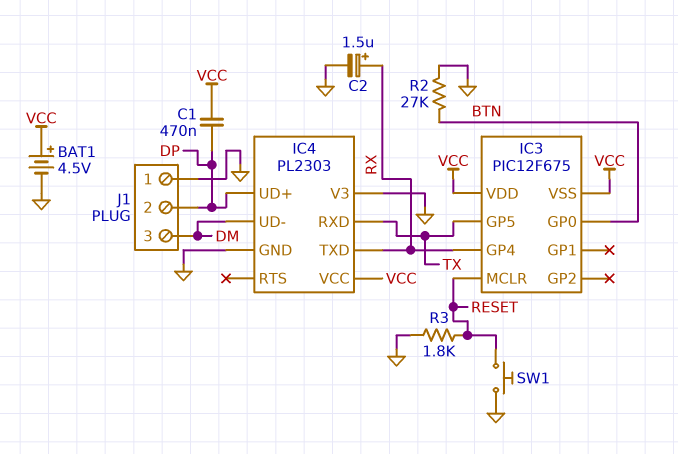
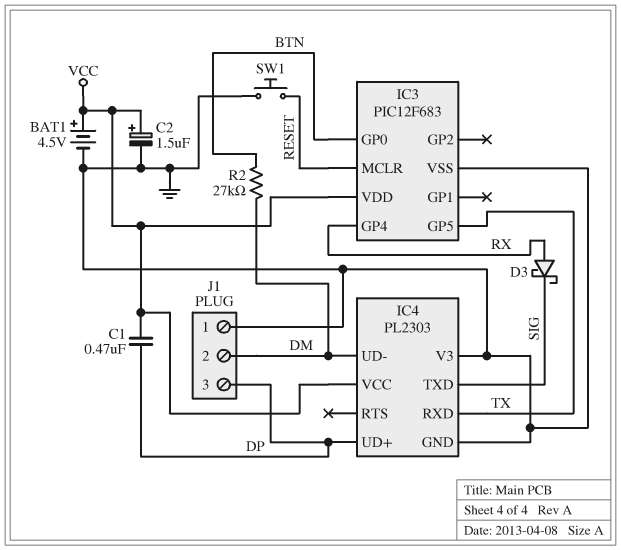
C2: 1.5uF (plus RX, minus GND) -> 1.5uF (plus VCC, minus GND)
D3: none -> schottky (A RX, K SIG)
IC3: PIC12F675 -> PIC12F683
IC3 pin VSS: VCC -> GND
IC4 pin TXD: RX -> SIG
J1 pin 2: DP -> DM
J1 pin 3: DM -> DP
R2: 27k (BTN, GND) -> 27k (BTN, DM)
R3: 1.8k (GND, RESET) -> none

